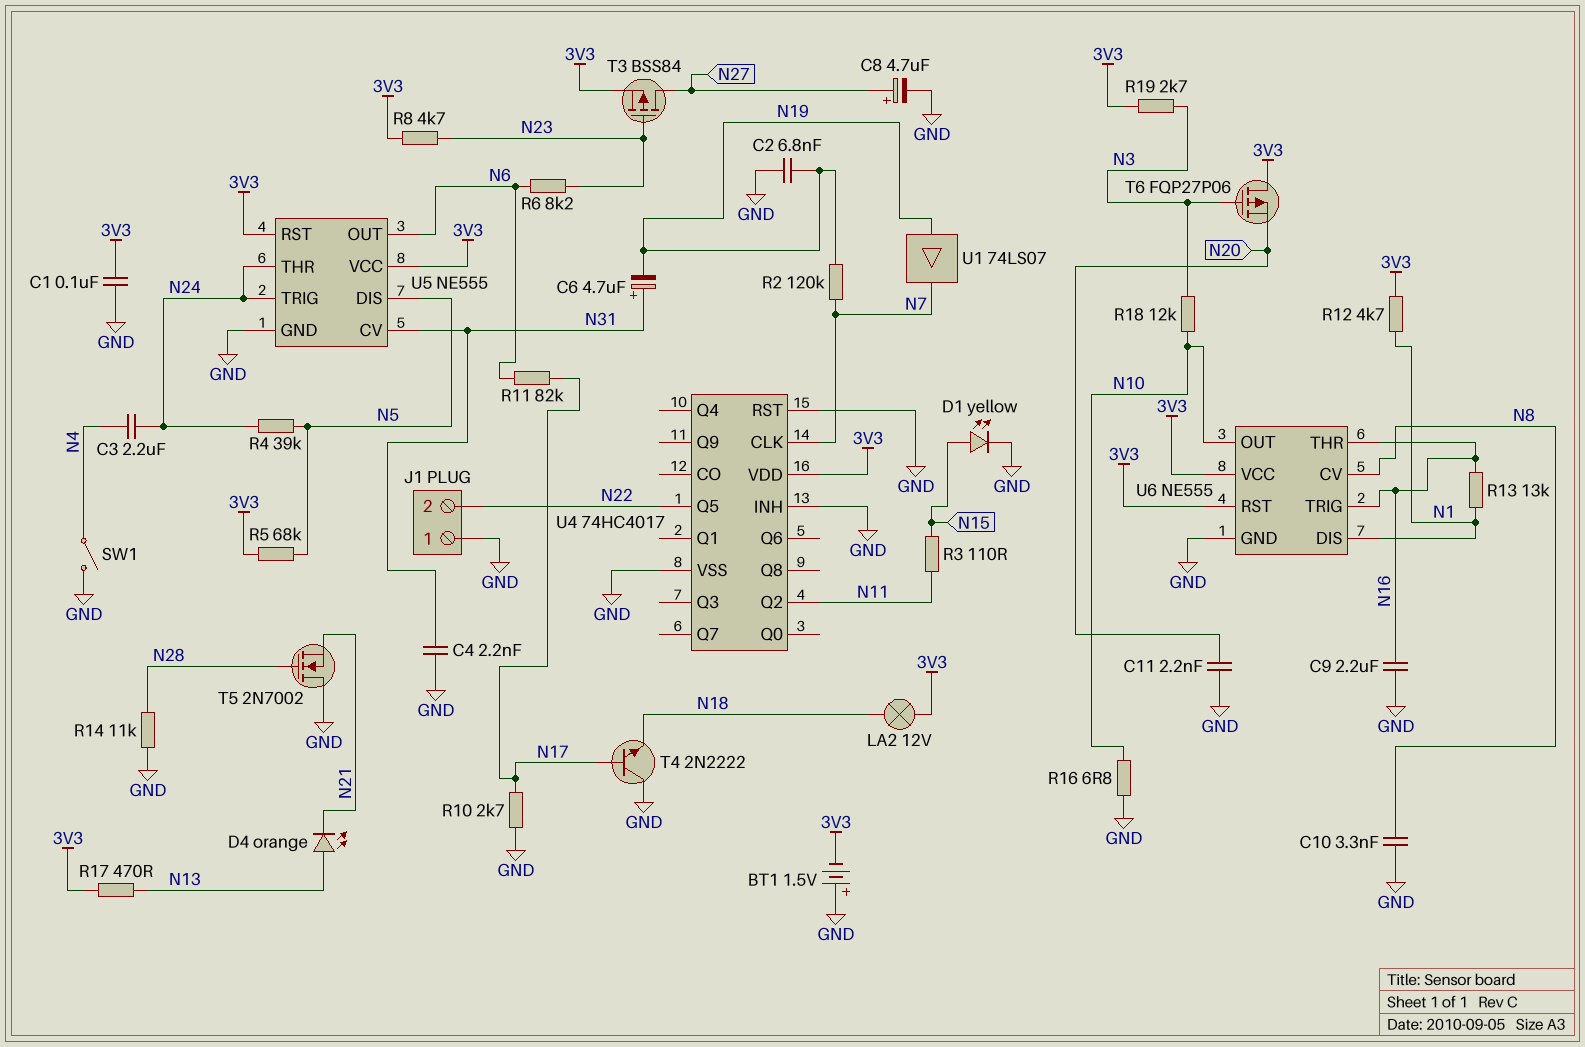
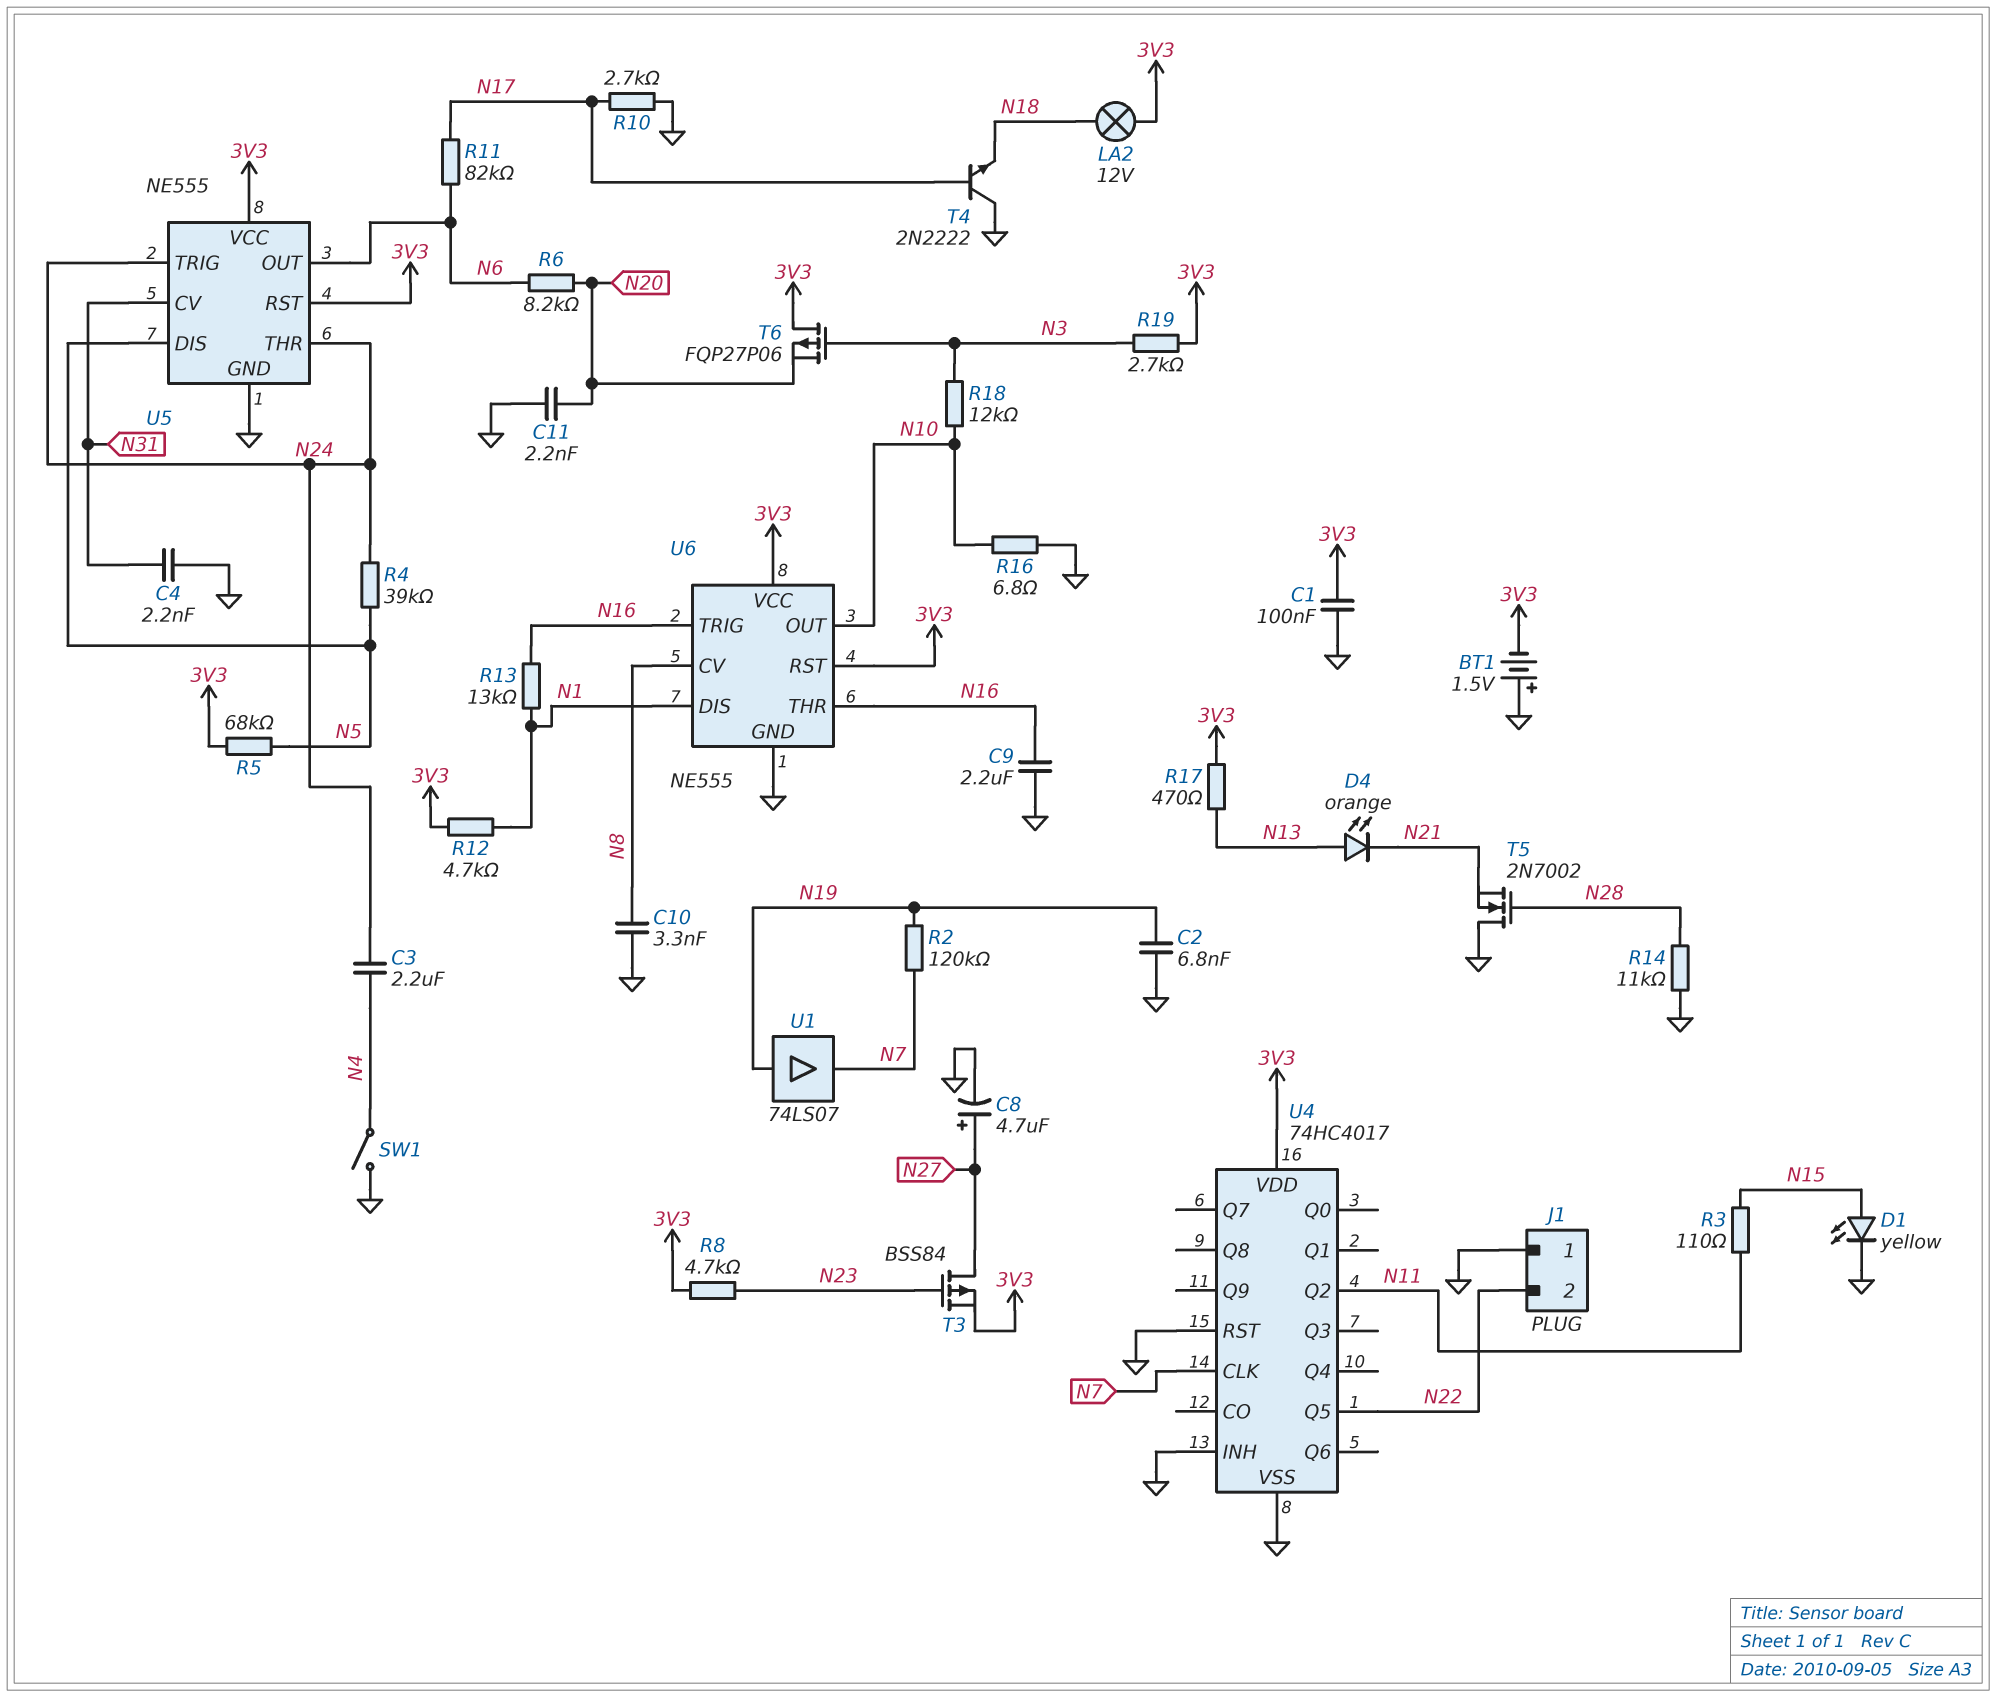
C6: 4.7uF (plus N31, minus N19) -> none
R6: 8.2k (N6, N23) -> 8.2k (N6, N20)

